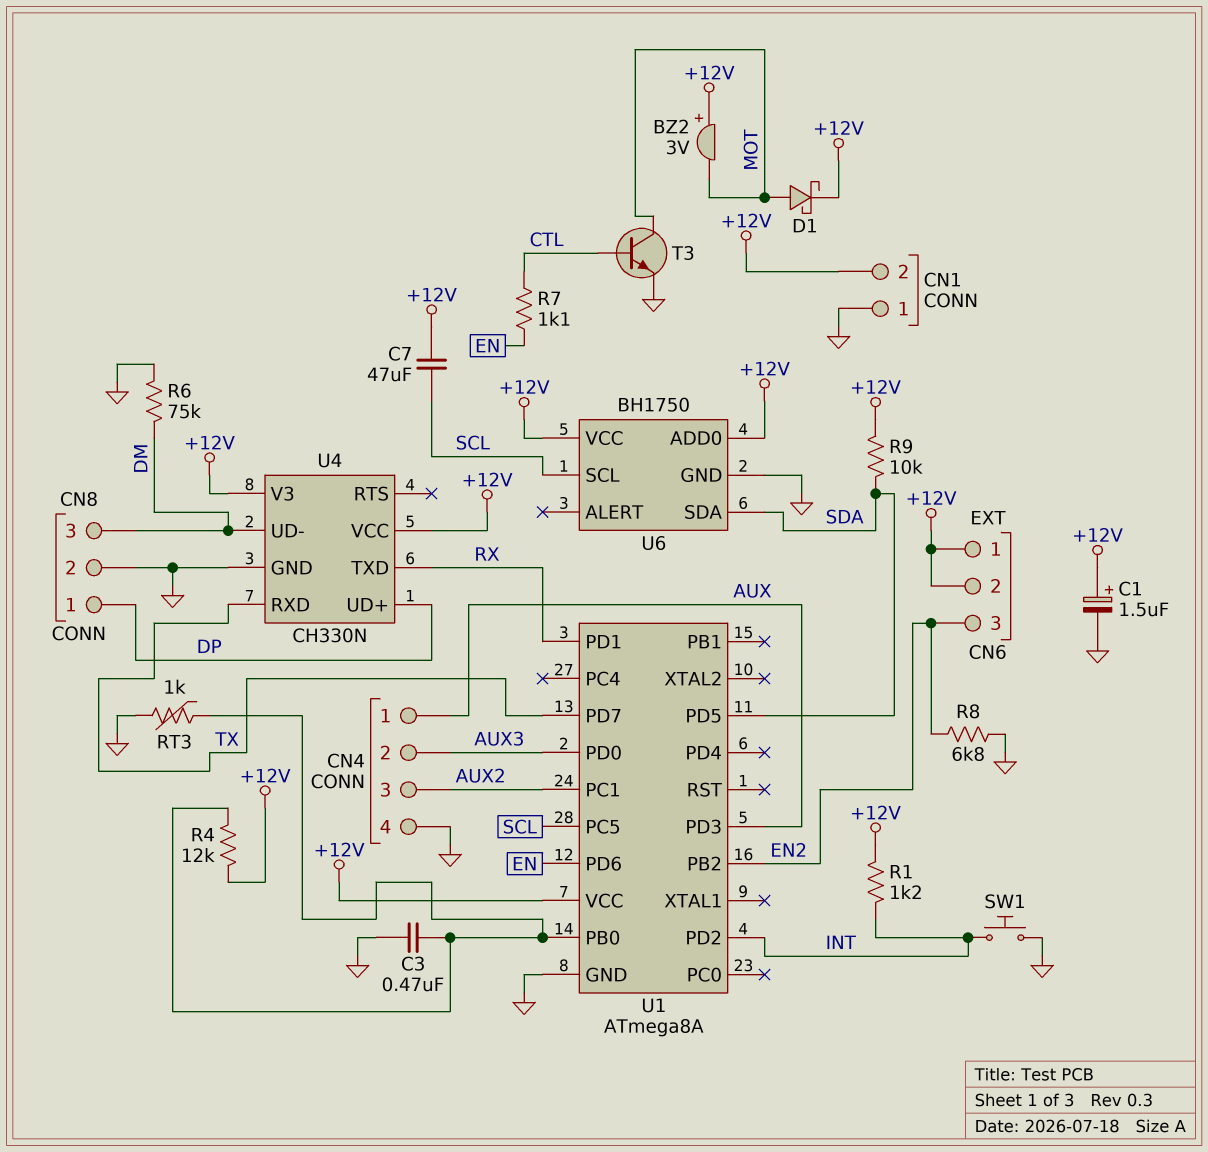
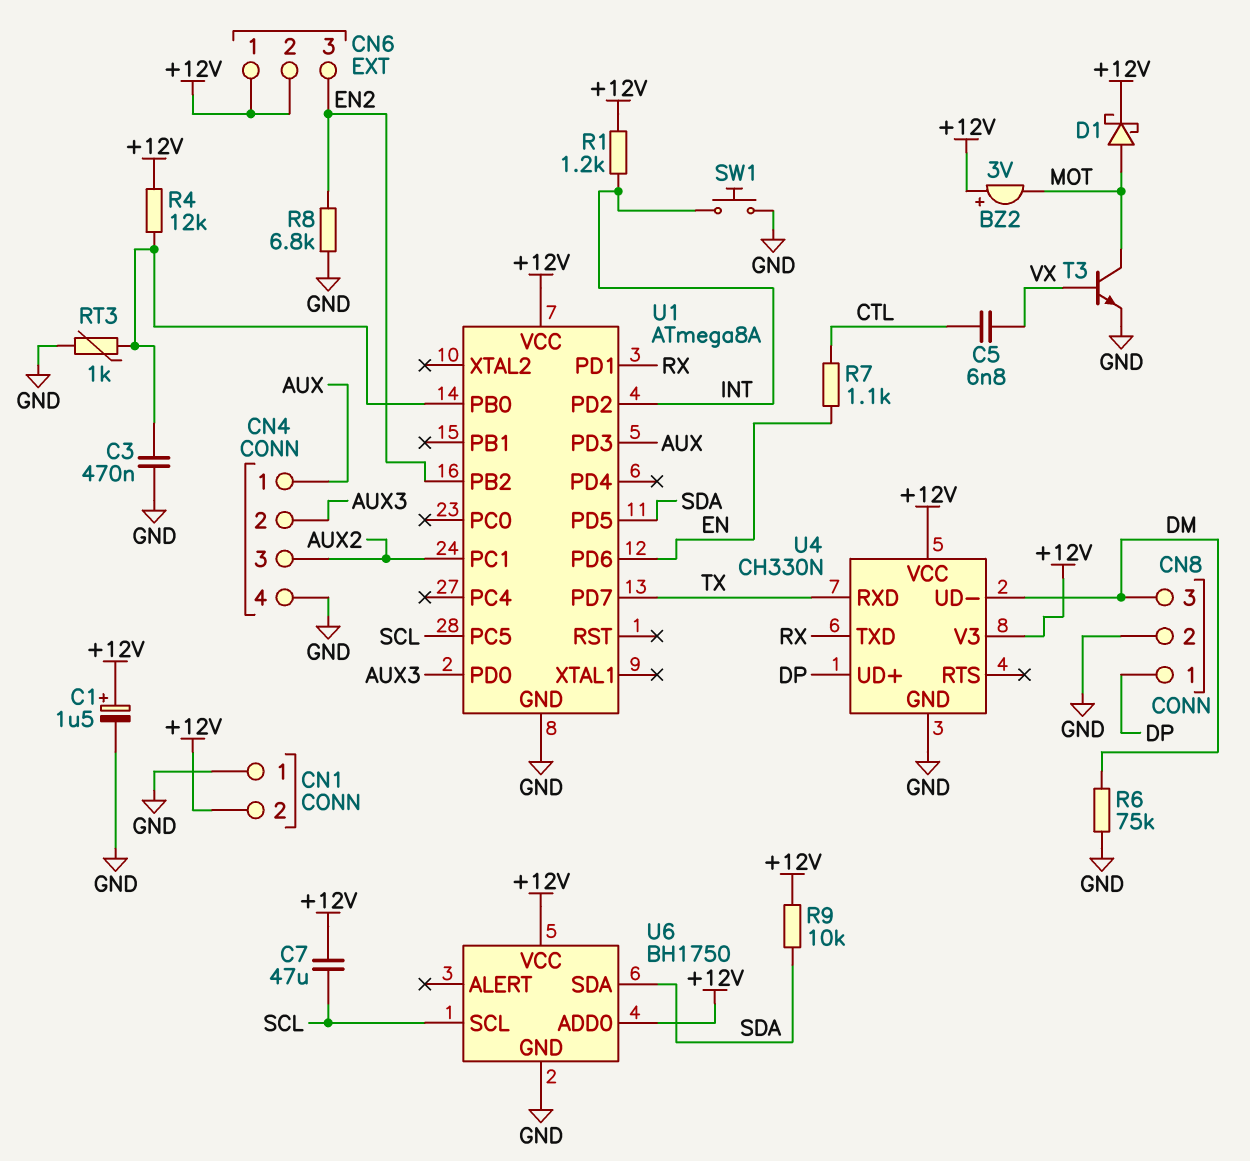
C5: none -> 6.8nF (CTL, VX)
T3: NPN (B CTL, C MOT, E GND) -> NPN (B VX, C MOT, E GND)

